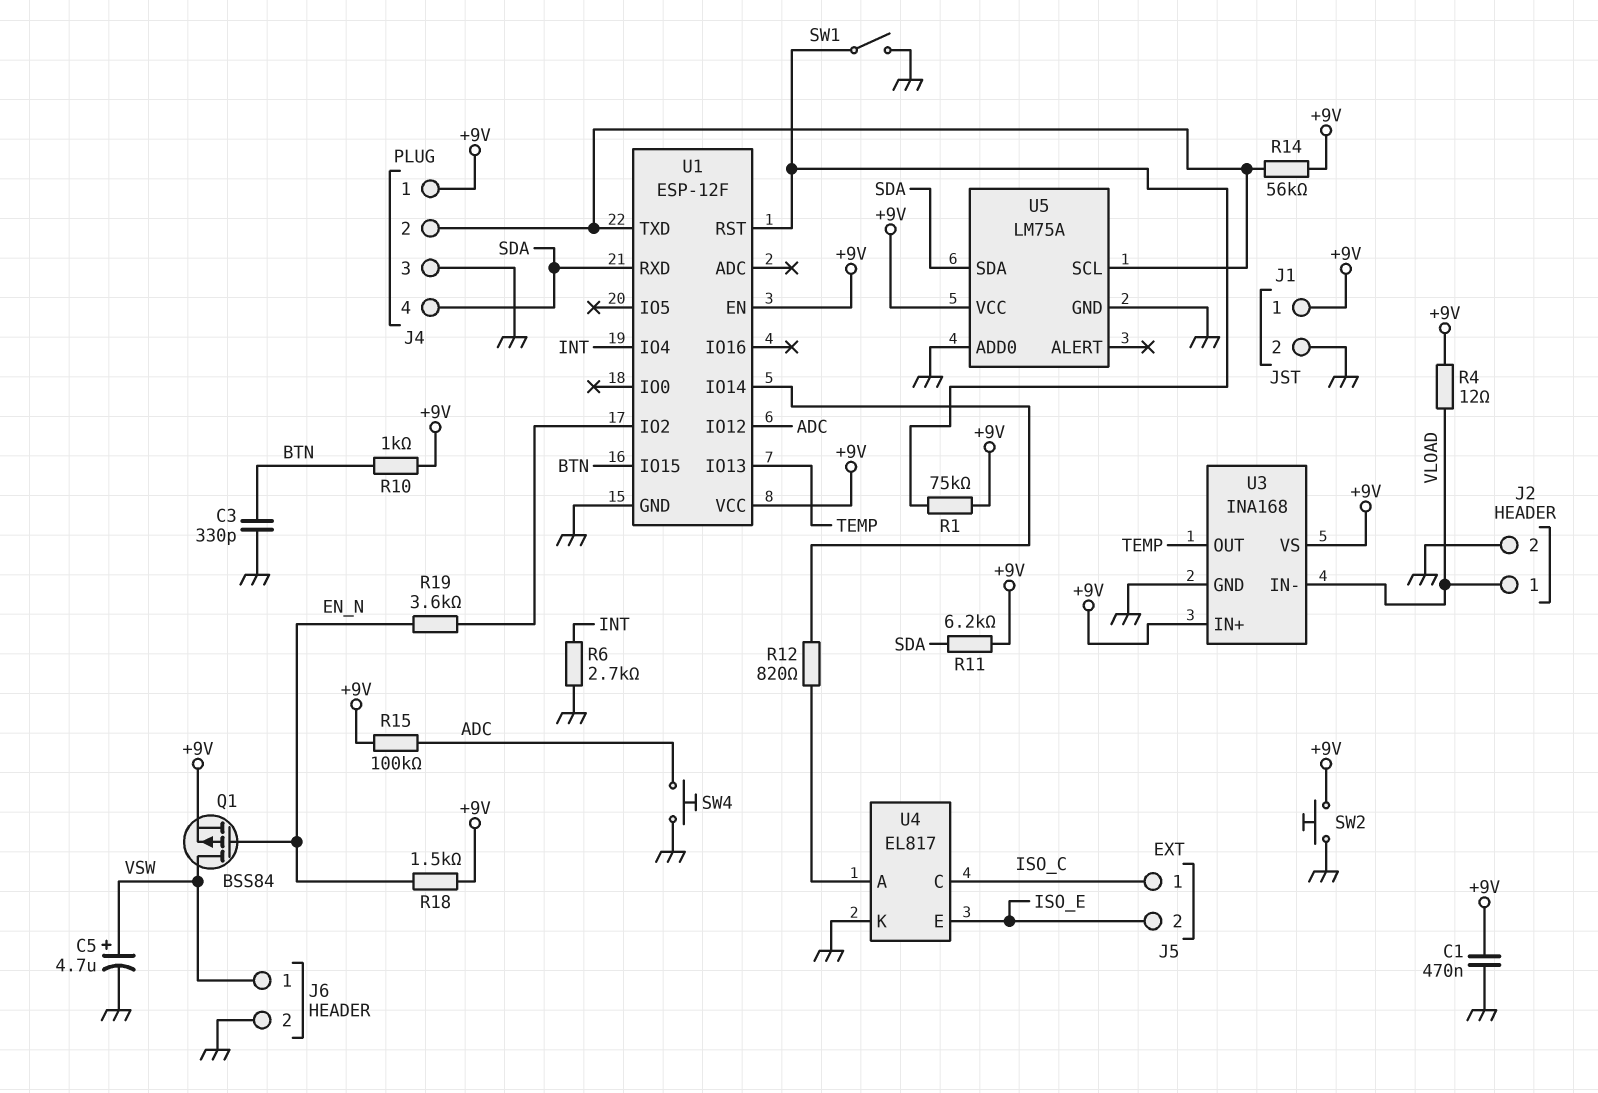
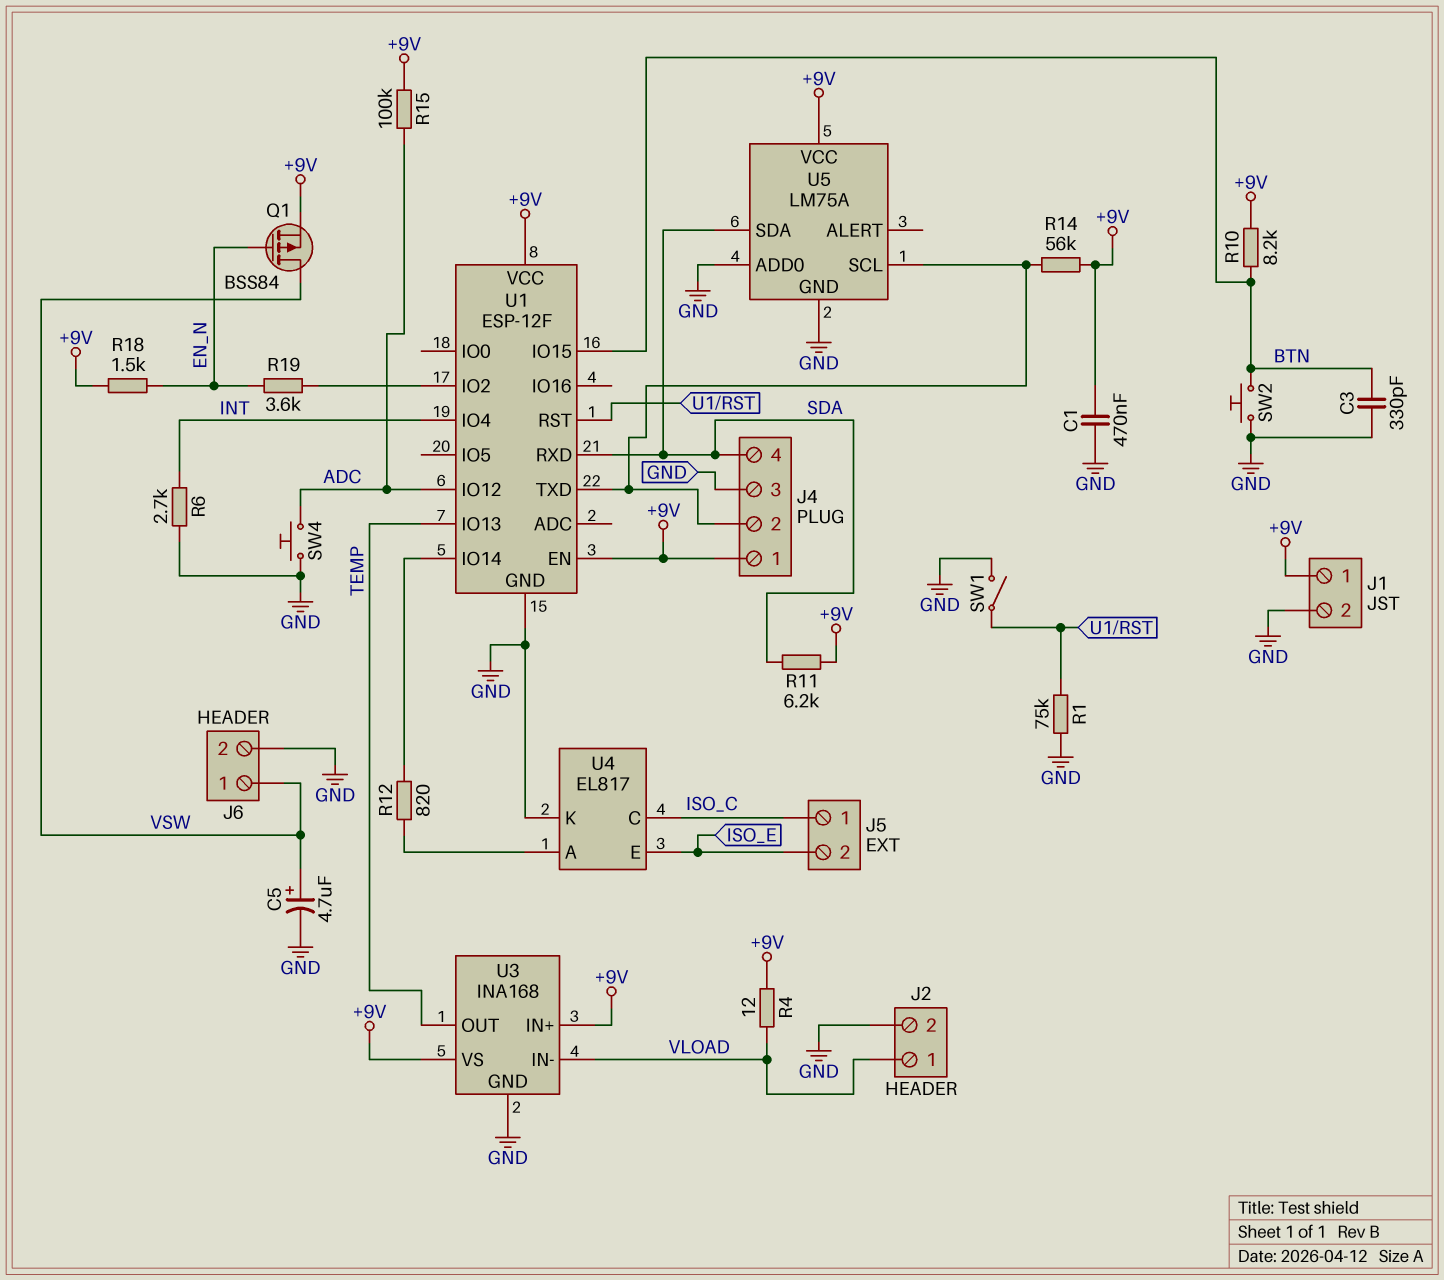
R1: 75k (+9V, U1/RST) -> 75k (GND, U1/RST)
R10: 1k (+9V, BTN) -> 8.2k (+9V, BTN)
SW2: button (+9V, GND) -> button (BTN, GND)

